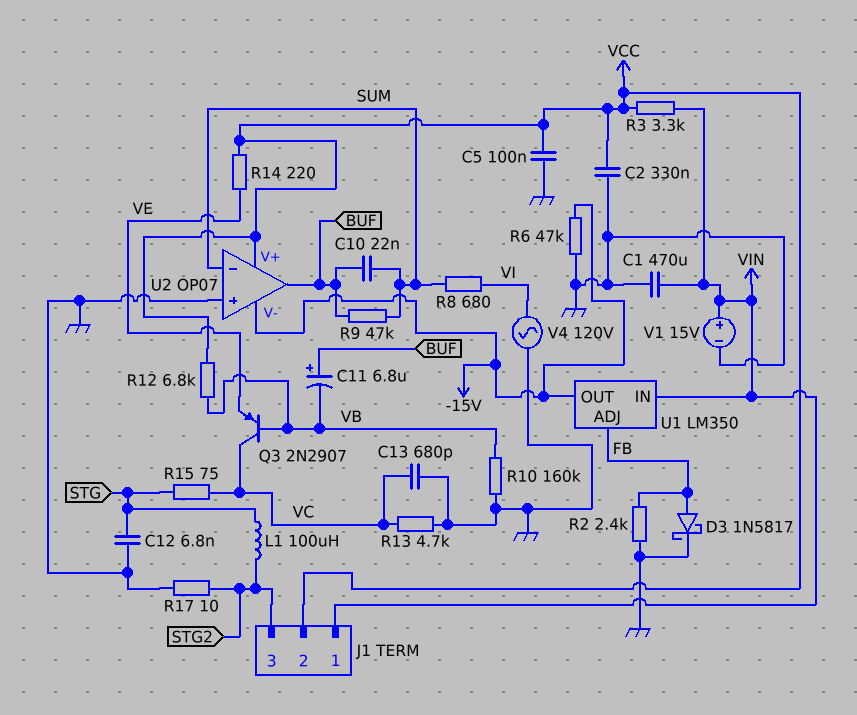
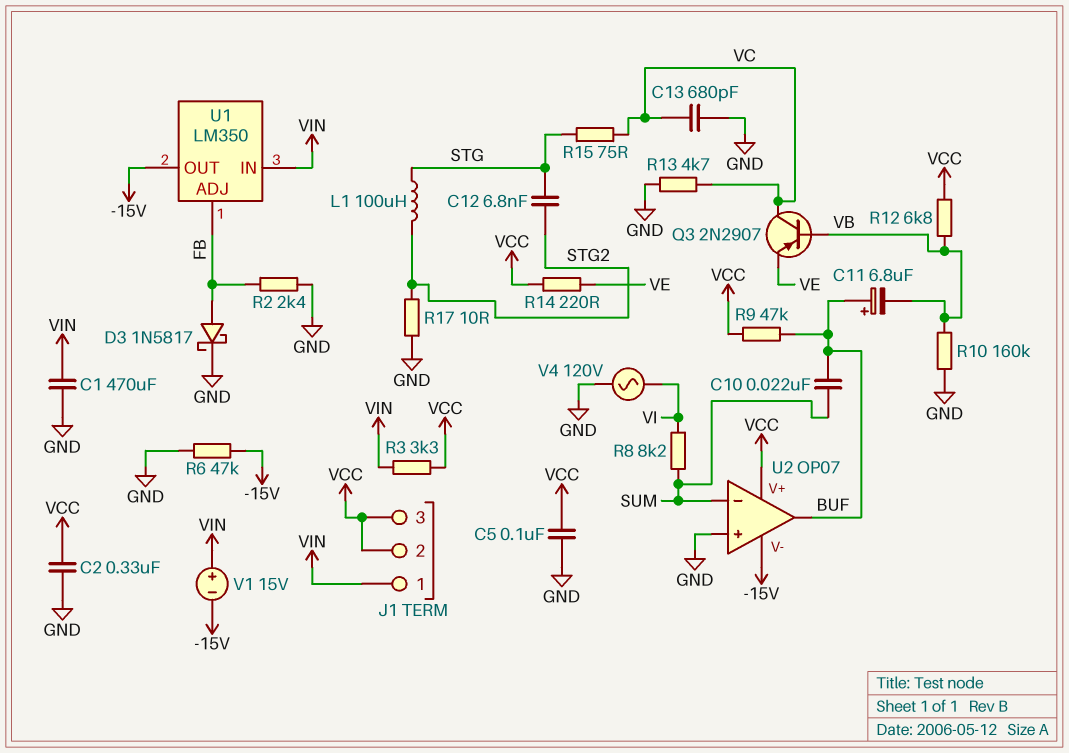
C12: 6.8nF (GND, STG) -> 6.8nF (STG, STG2)
J1 pin 3: STG2 -> VCC
R8: 680 (SUM, VI) -> 8.2k (SUM, VI)
R9: 47k (BUF, SUM) -> 47k (BUF, VCC)
V1: 15V (plus VIN, minus GND) -> 15V (plus VIN, minus -15V)

